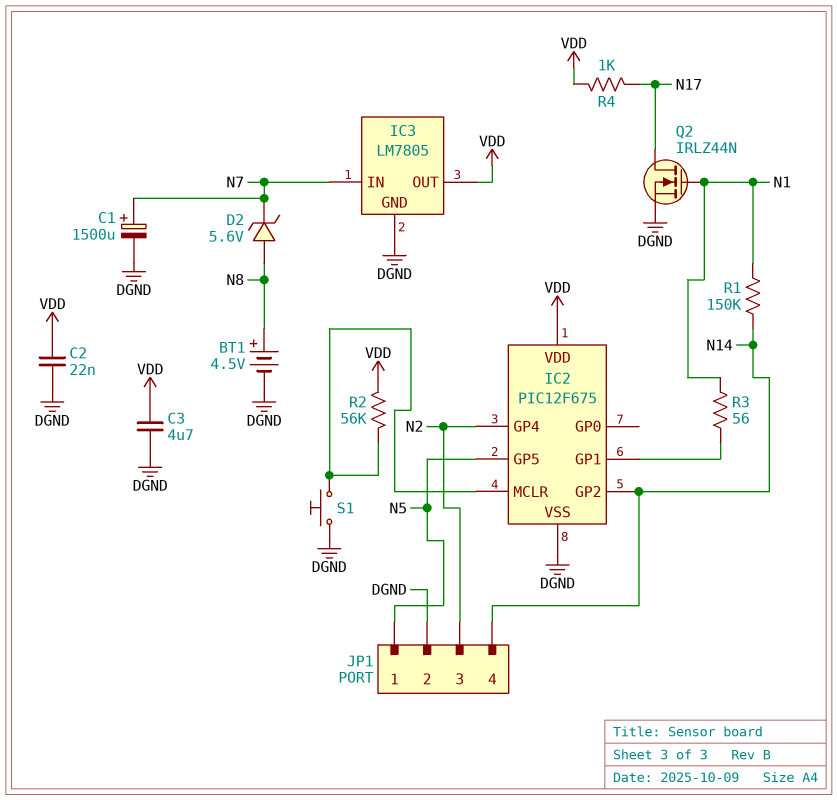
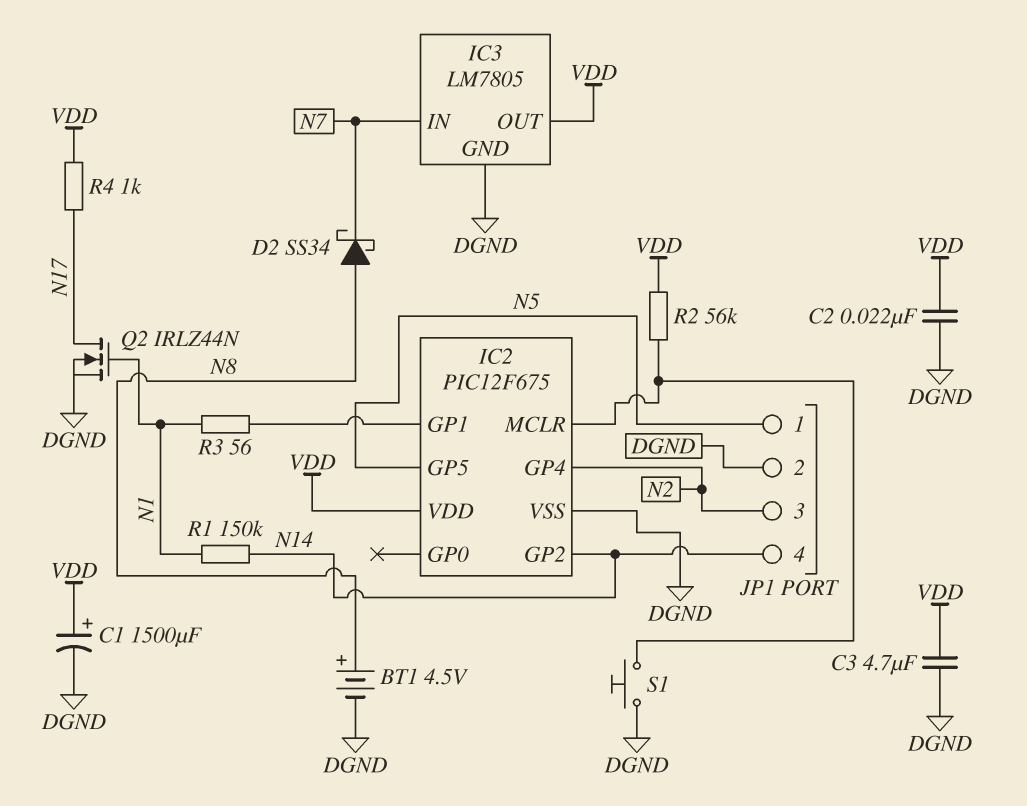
C1: 1500uF (plus N7, minus DGND) -> 1500uF (plus VDD, minus DGND)
D2: zener 5.6V (A N8, K N7) -> schottky SS34 (A N8, K N7)

